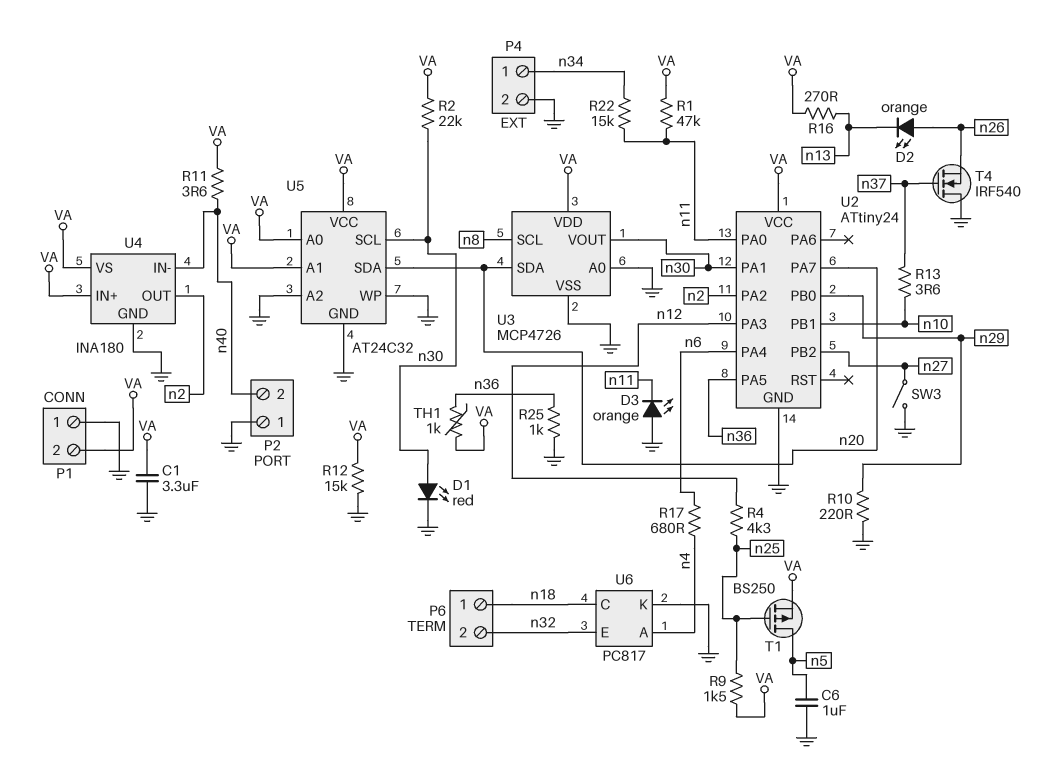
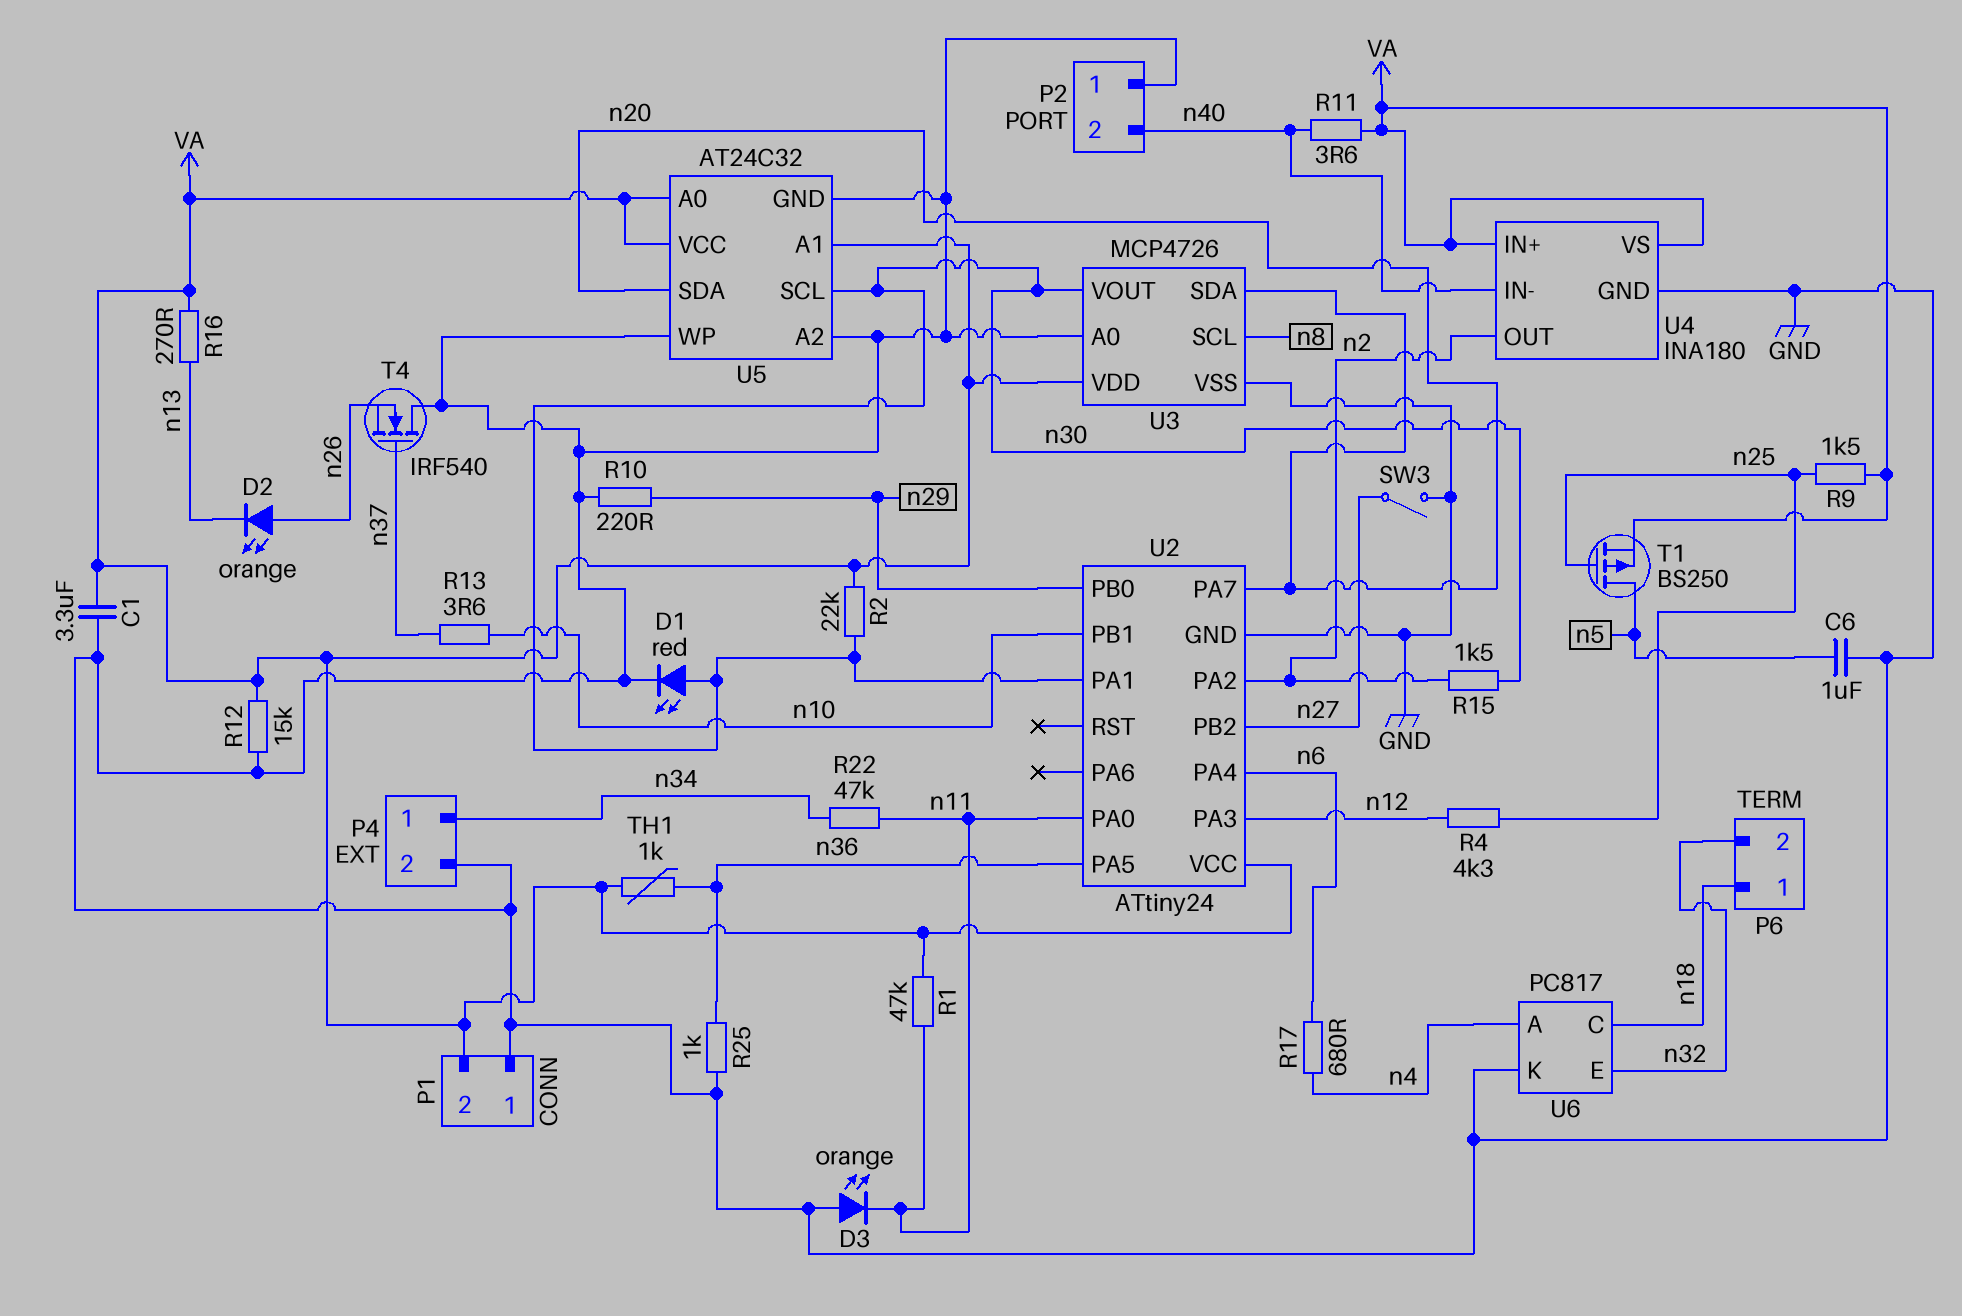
R15: none -> 1.5k (n2, n30)
R22: 15k (n11, n34) -> 47k (n11, n34)

